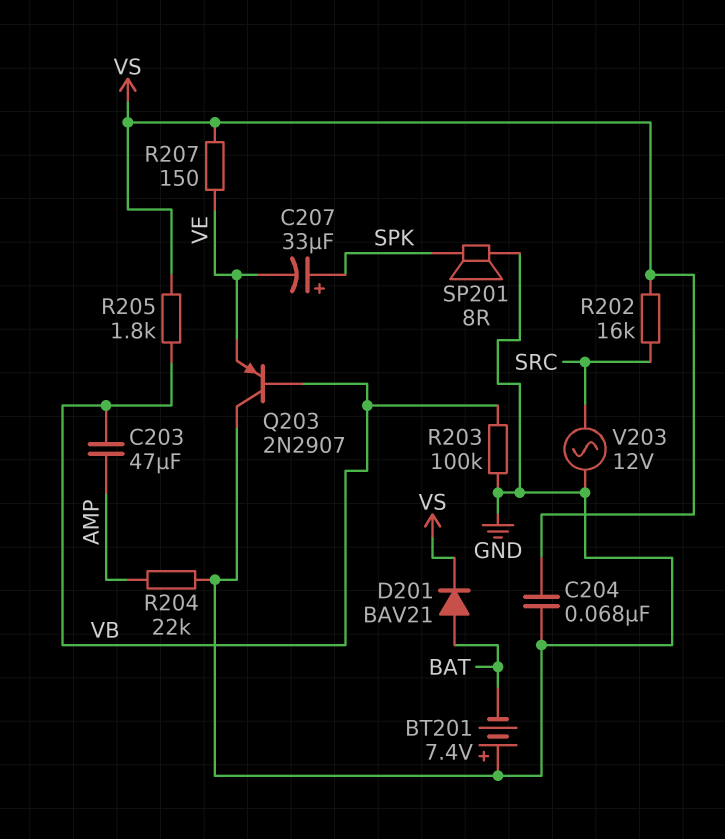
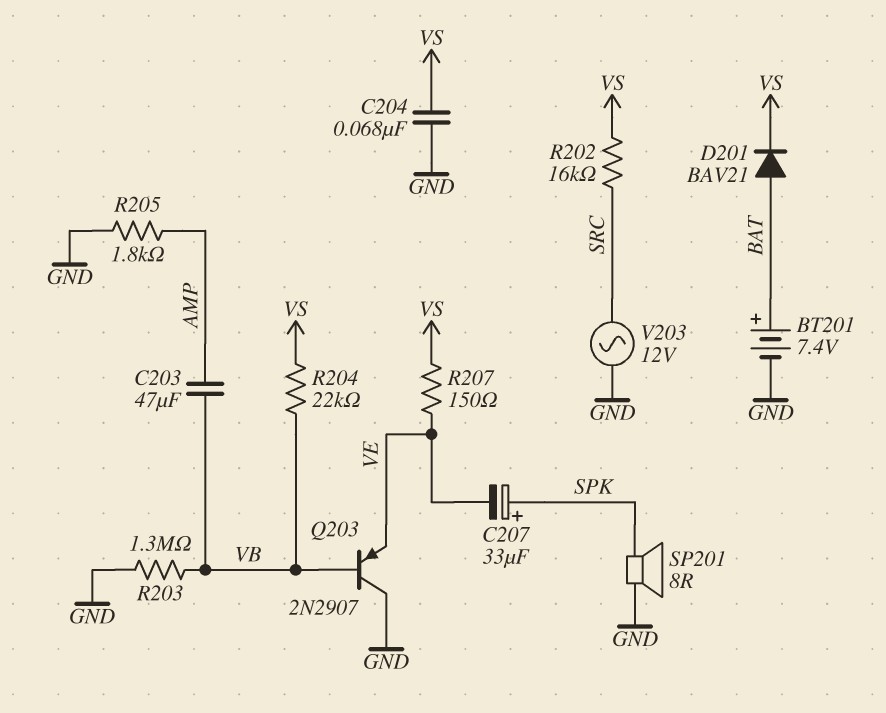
BT201: 7.4V (plus GND, minus BAT) -> 7.4V (plus BAT, minus GND)
R203: 100k (GND, VB) -> 1.3M (GND, VB)
R204: 22k (AMP, GND) -> 22k (VB, VS)
R205: 1.8k (VB, VS) -> 1.8k (AMP, GND)

